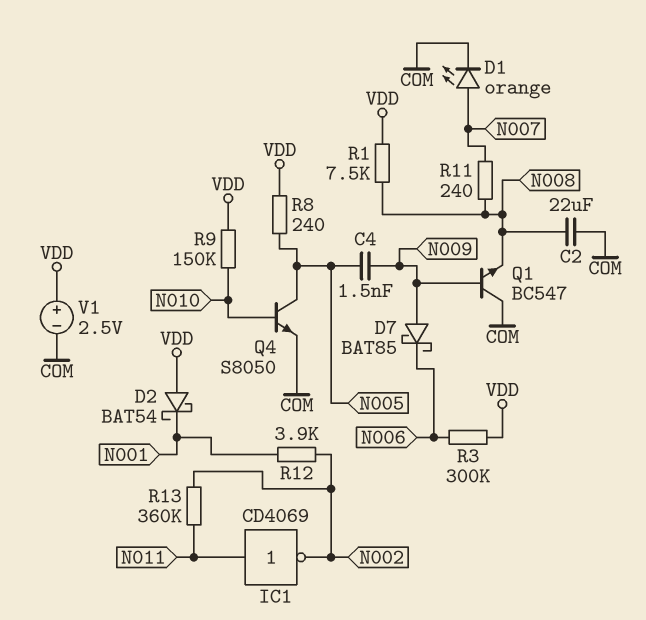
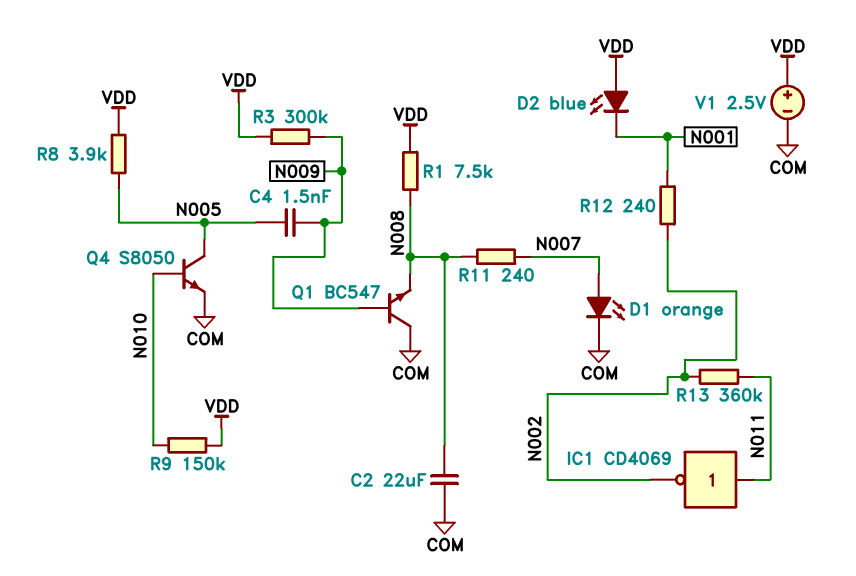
D2: schottky BAT54 (A VDD, K N001) -> LED blue (A VDD, K N001)
D7: schottky BAT85 (A N009, K N006) -> none
R3: 300k (N006, VDD) -> 300k (N009, VDD)
R8: 240 (N005, VDD) -> 3.9k (N005, VDD)
R12: 3.9k (N001, N002) -> 240 (N001, N002)

